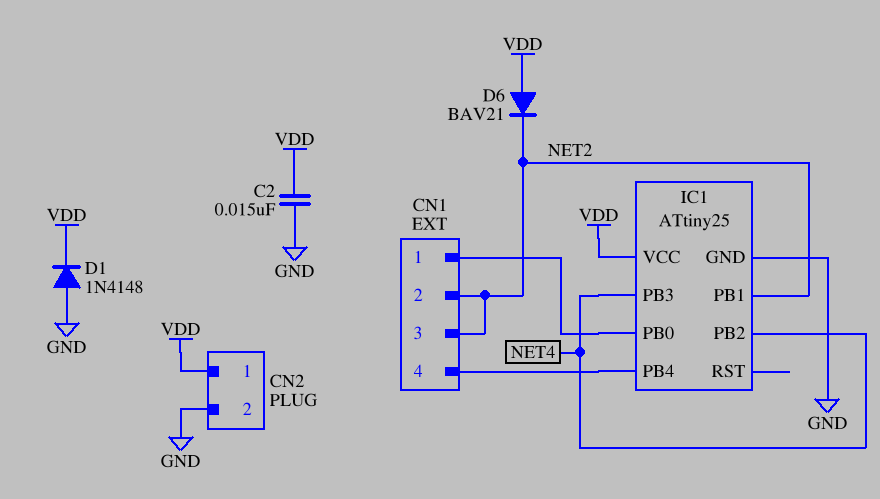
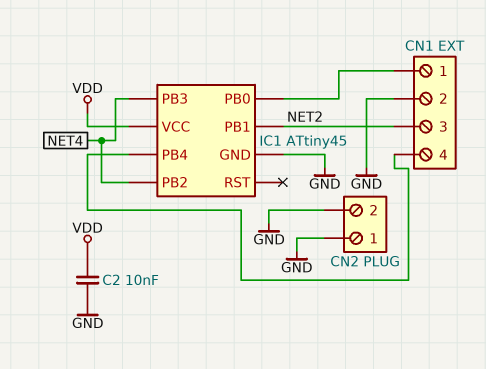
C2: 15nF (GND, VDD) -> 10nF (GND, VDD)
CN1 pin 2: NET2 -> GND
CN2 pin 1: VDD -> GND
D1: diode 1N4148 (A GND, K VDD) -> none
D6: diode BAV21 (A VDD, K NET2) -> none
IC1: ATtiny25 -> ATtiny45

